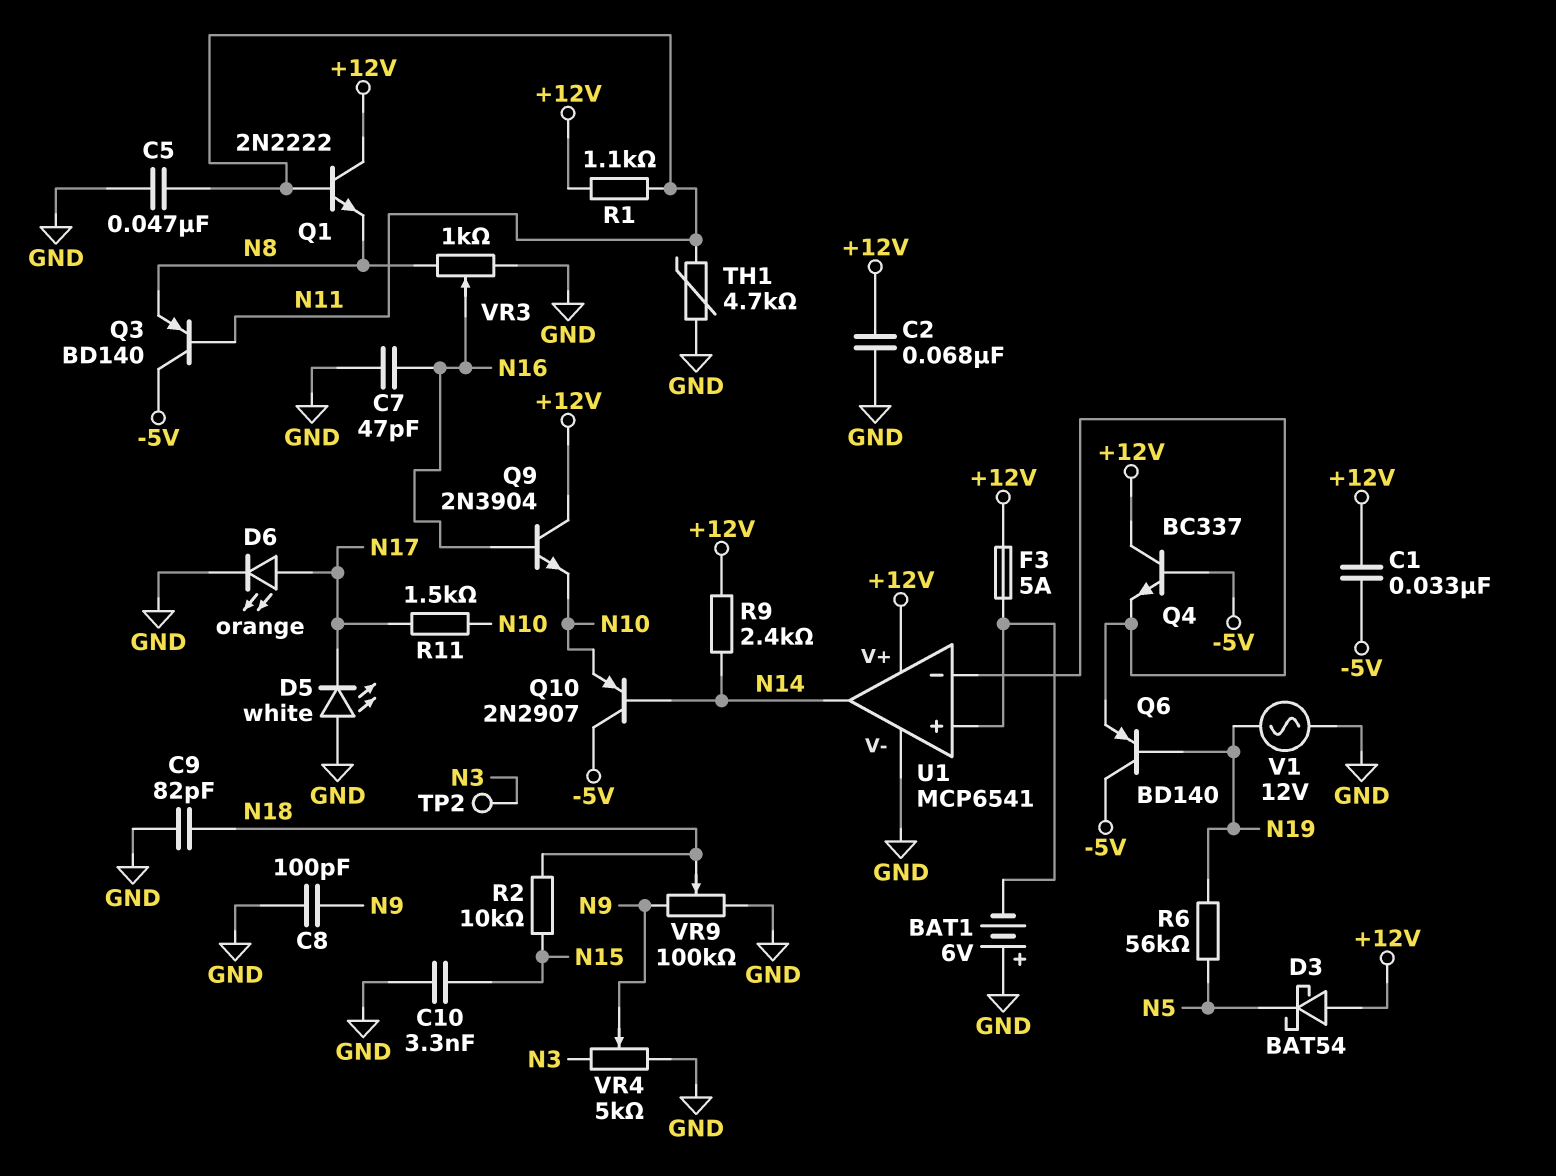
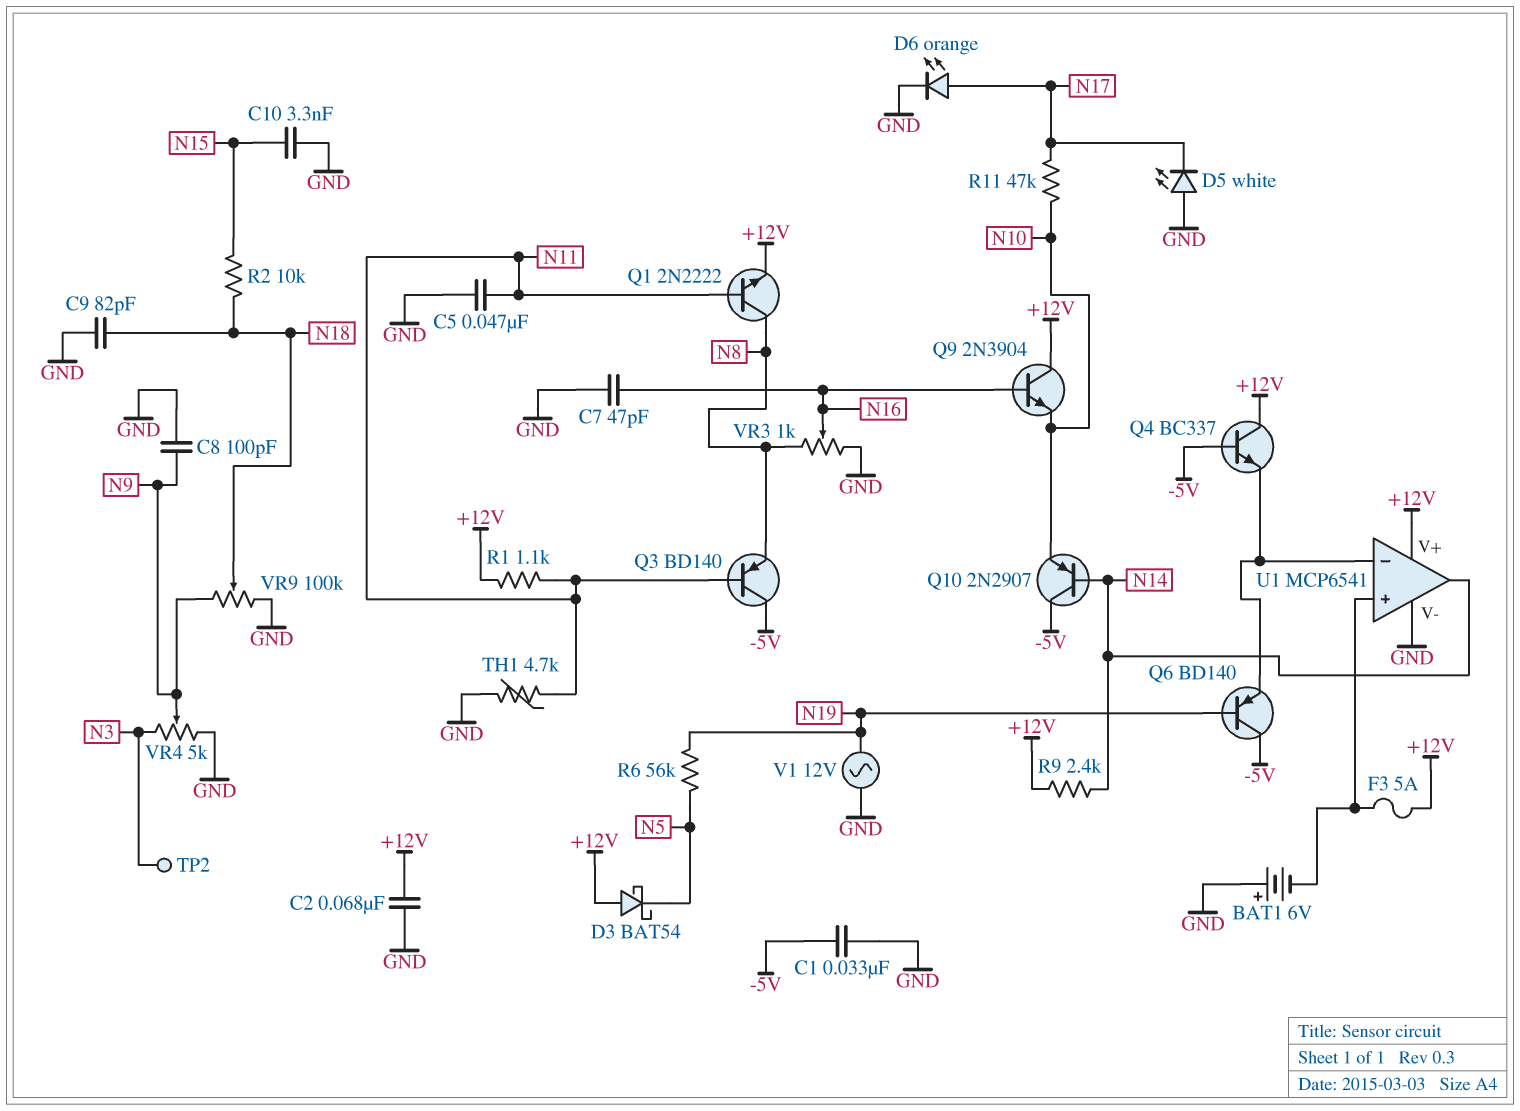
C1: 33nF (+12V, -5V) -> 33nF (-5V, GND)
Q1: NPN 2N2222 (B N11, C +12V, E N8) -> NPN 2N2222 (B N11, C N8, E +12V)
R11: 1.5k (N10, N17) -> 47k (N10, N17)

